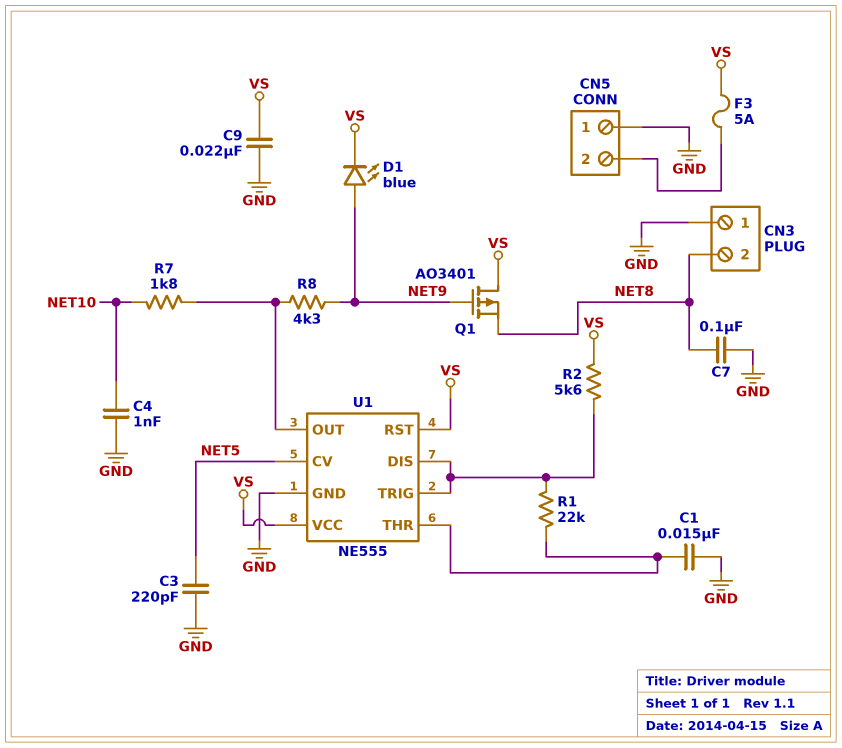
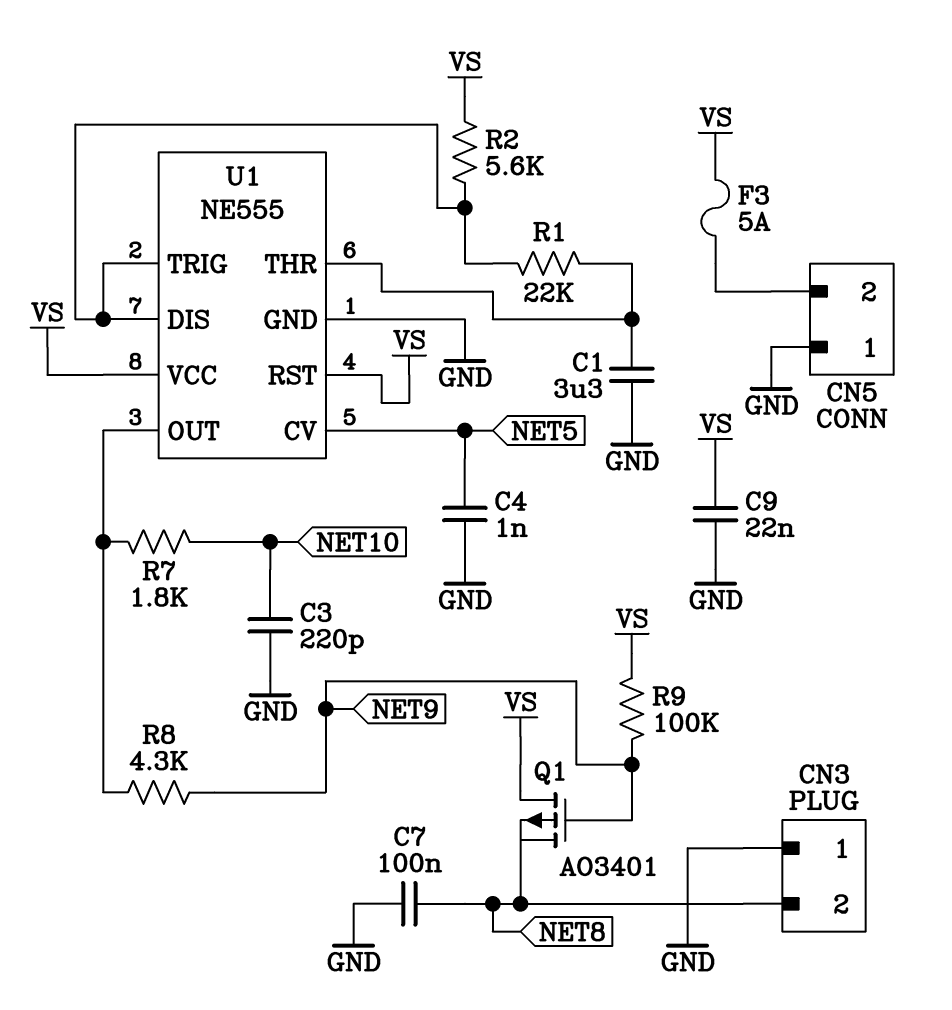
C1: 15nF (GND, U1/THR) -> 3.3uF (GND, U1/THR)
C3: 220pF (GND, NET5) -> 220pF (GND, NET10)
C4: 1nF (GND, NET10) -> 1nF (GND, NET5)
D1: LED blue (A NET9, K VS) -> none
R9: none -> 100k (NET9, VS)

